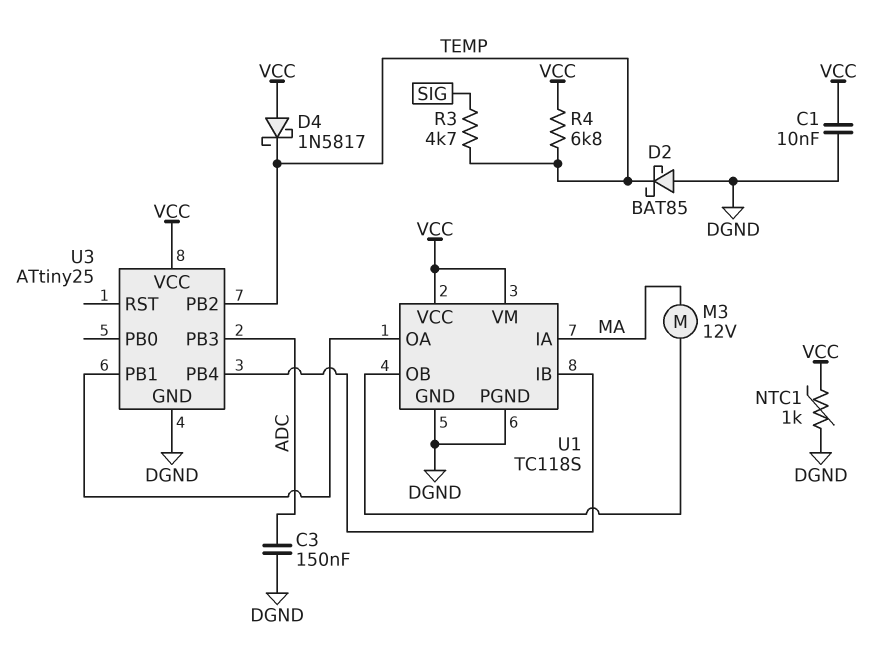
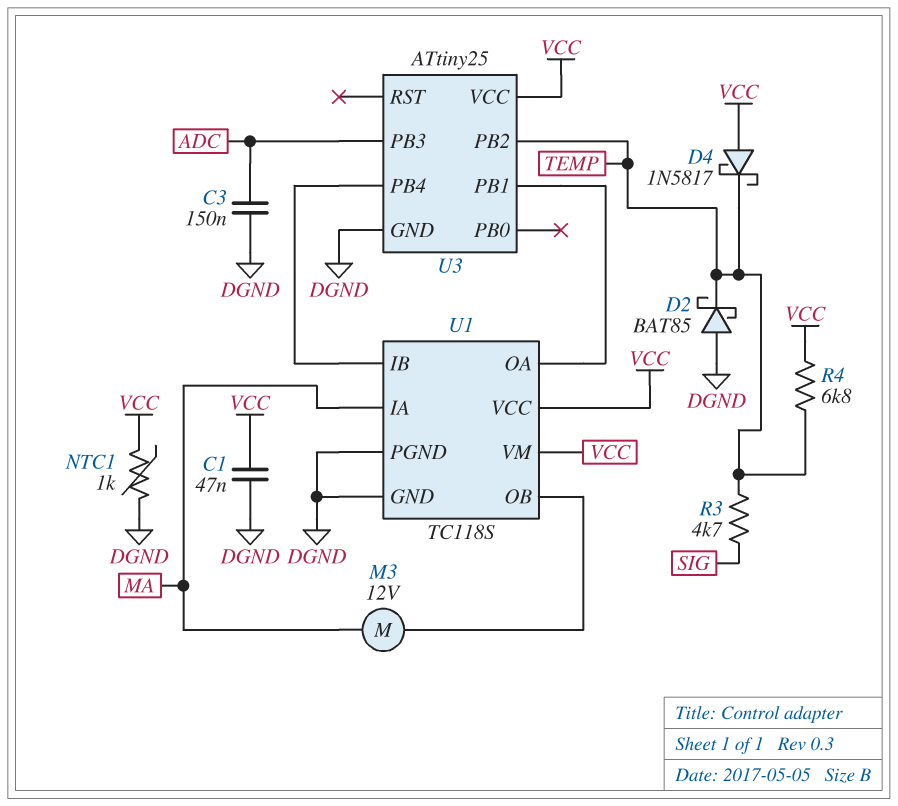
C1: 10nF (DGND, VCC) -> 47nF (DGND, VCC)

